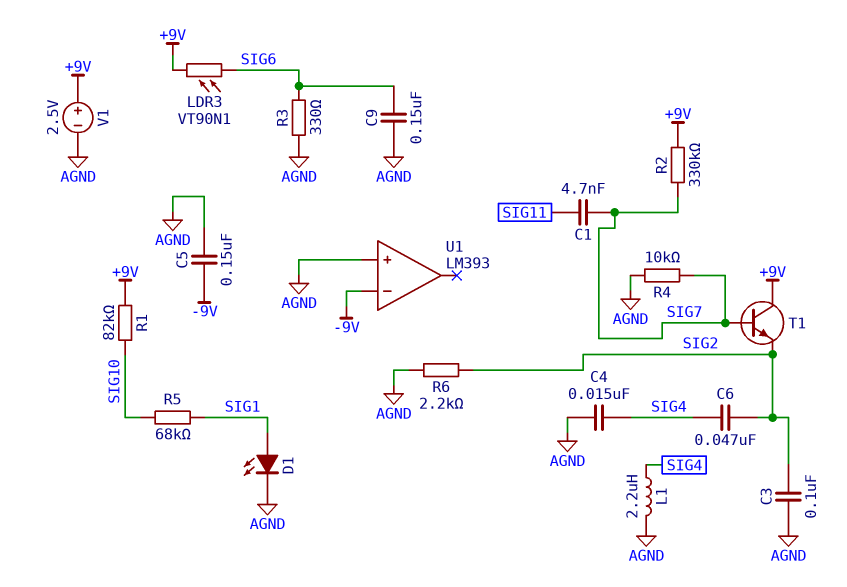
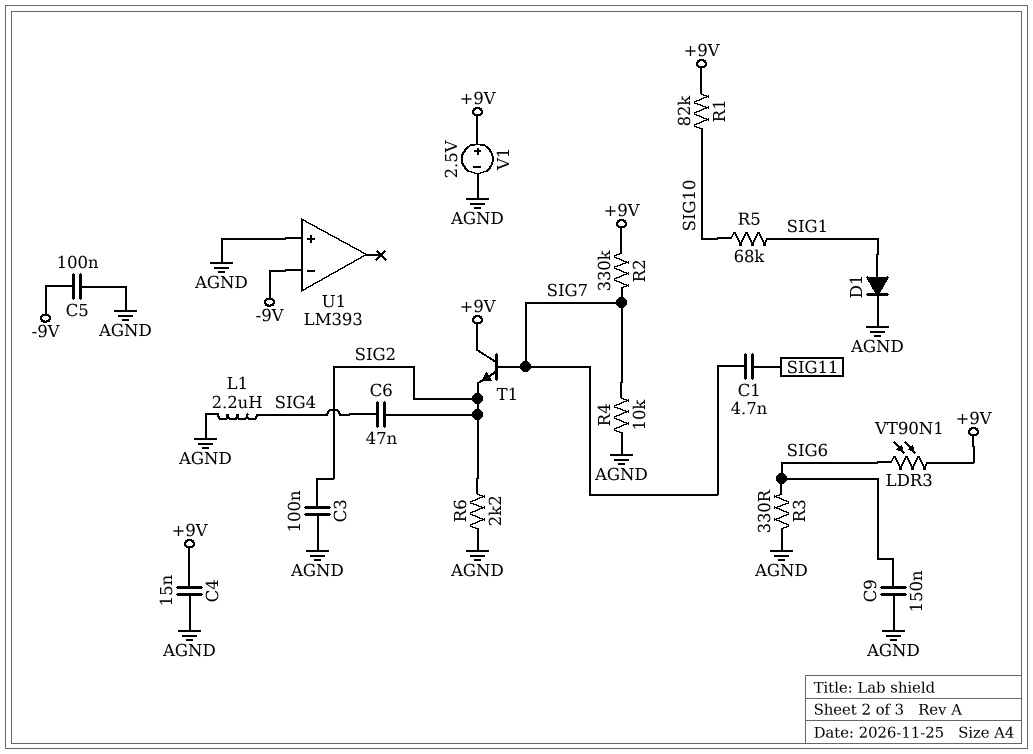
C4: 15nF (AGND, SIG4) -> 15nF (+9V, AGND)
C5: 150nF (-9V, AGND) -> 100nF (-9V, AGND)
D1: LED (A SIG1, K AGND) -> diode (A SIG1, K AGND)

